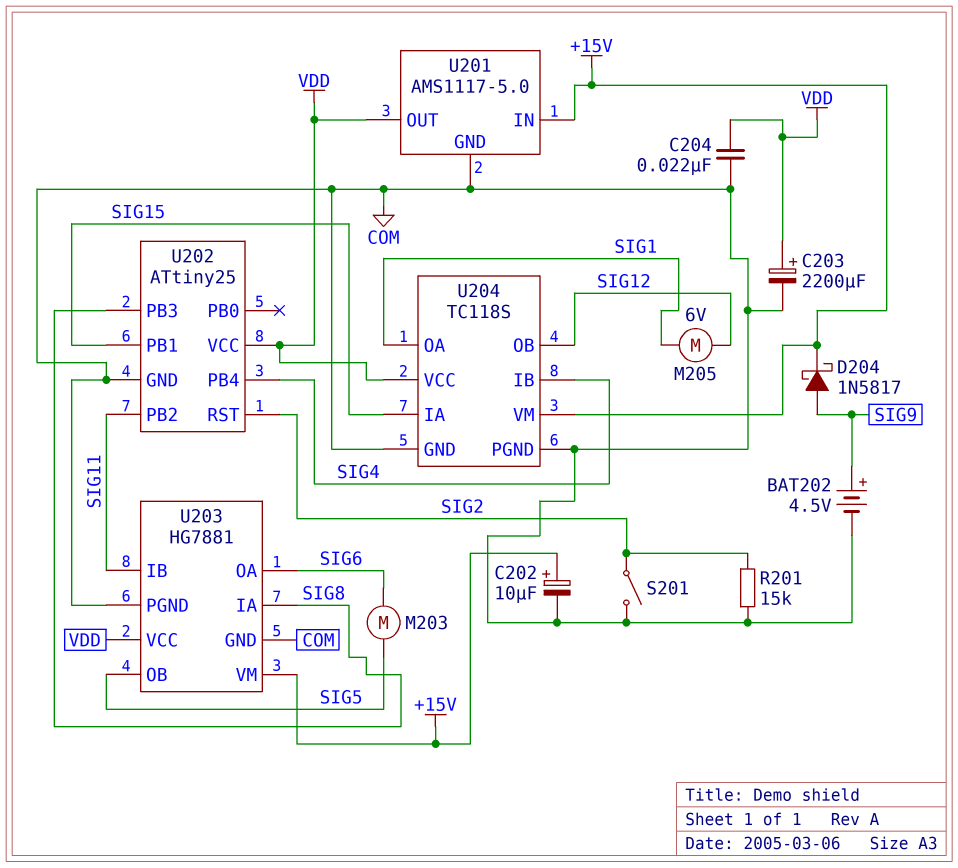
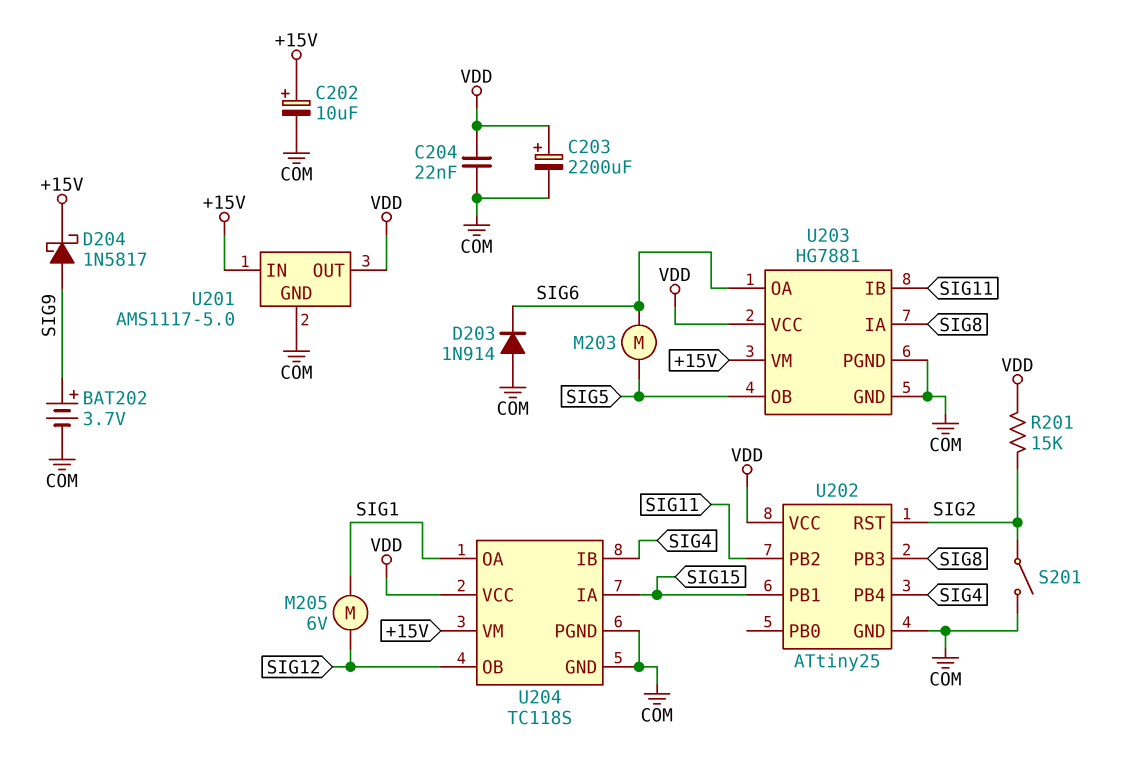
BAT202: 4.5V (plus SIG9, minus COM) -> 3.7V (plus SIG9, minus COM)
D203: none -> diode 1N914 (A COM, K SIG6)
R201: 15k (COM, SIG2) -> 15k (SIG2, VDD)

